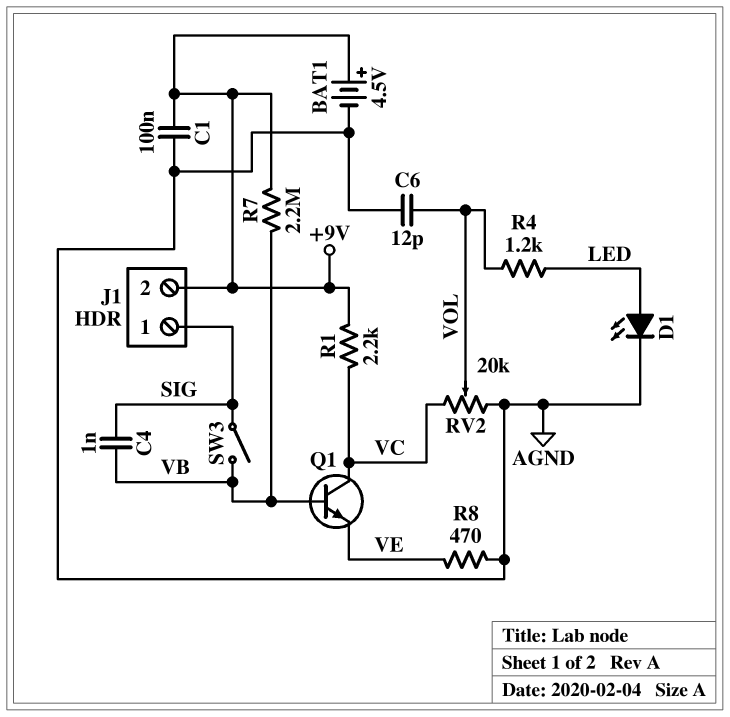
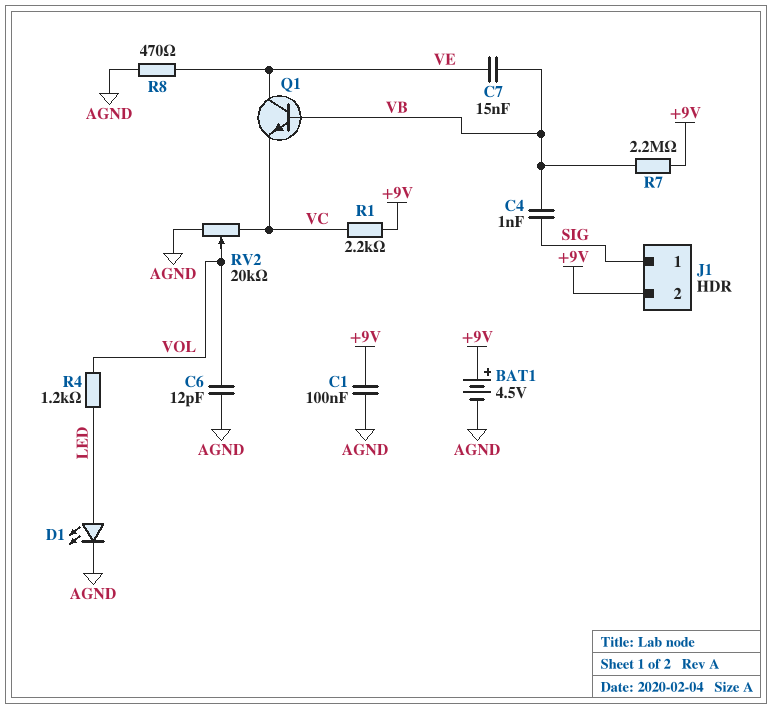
C7: none -> 15nF (VB, VE)
Q1: NPN (B VB, C VC, E VE) -> NPN (B VB, C VE, E VC)
SW3: switch (SIG, VB) -> none

